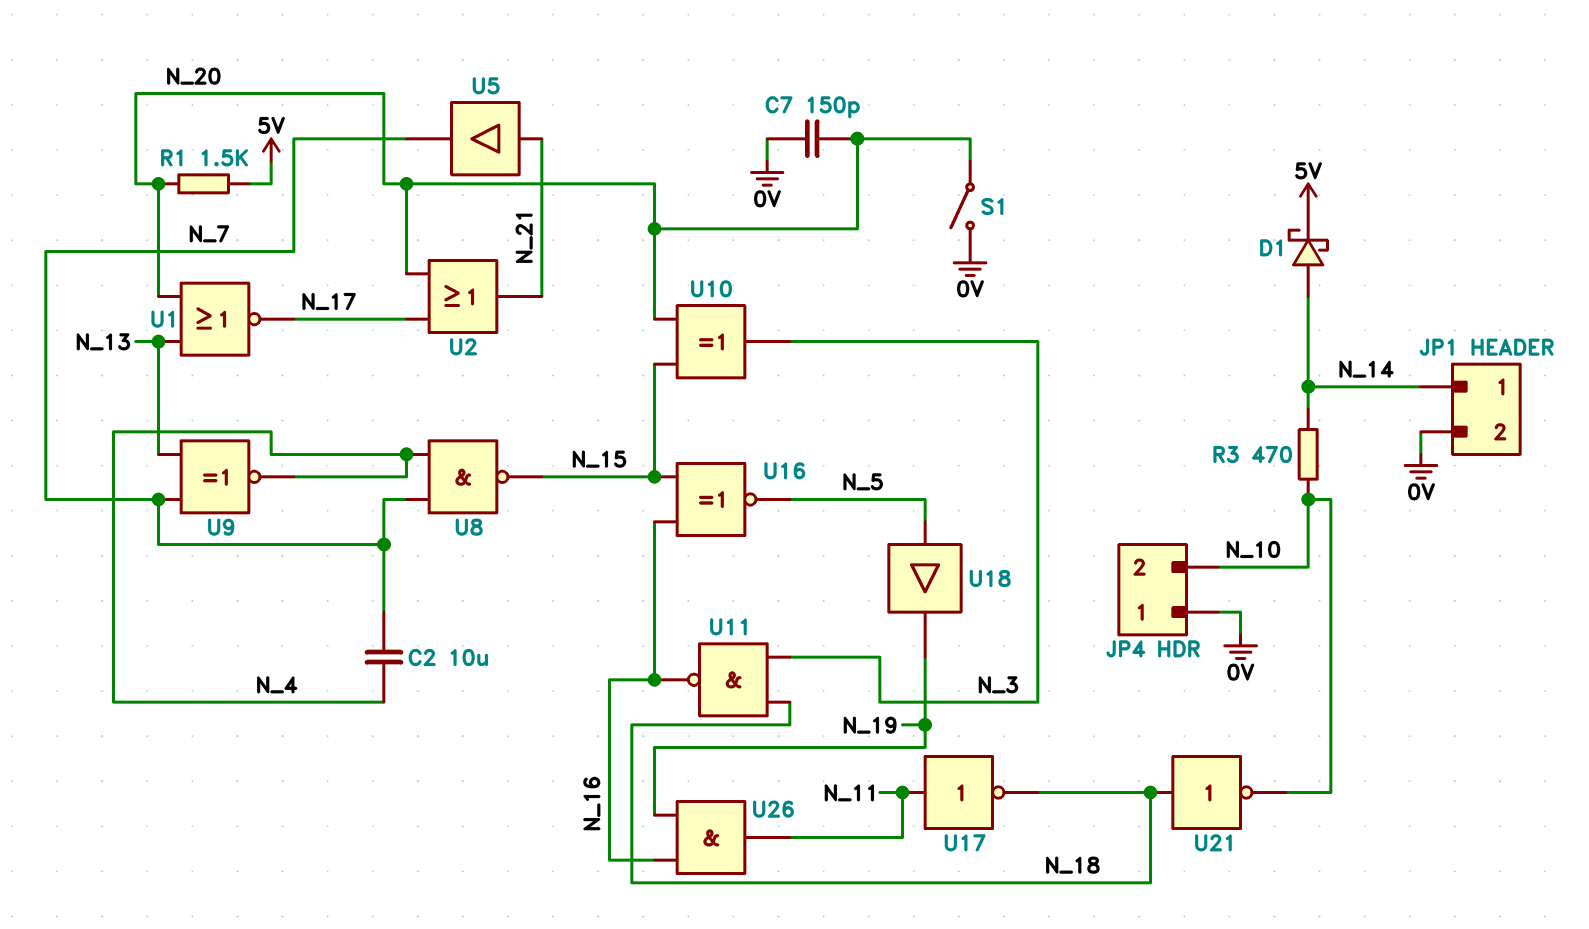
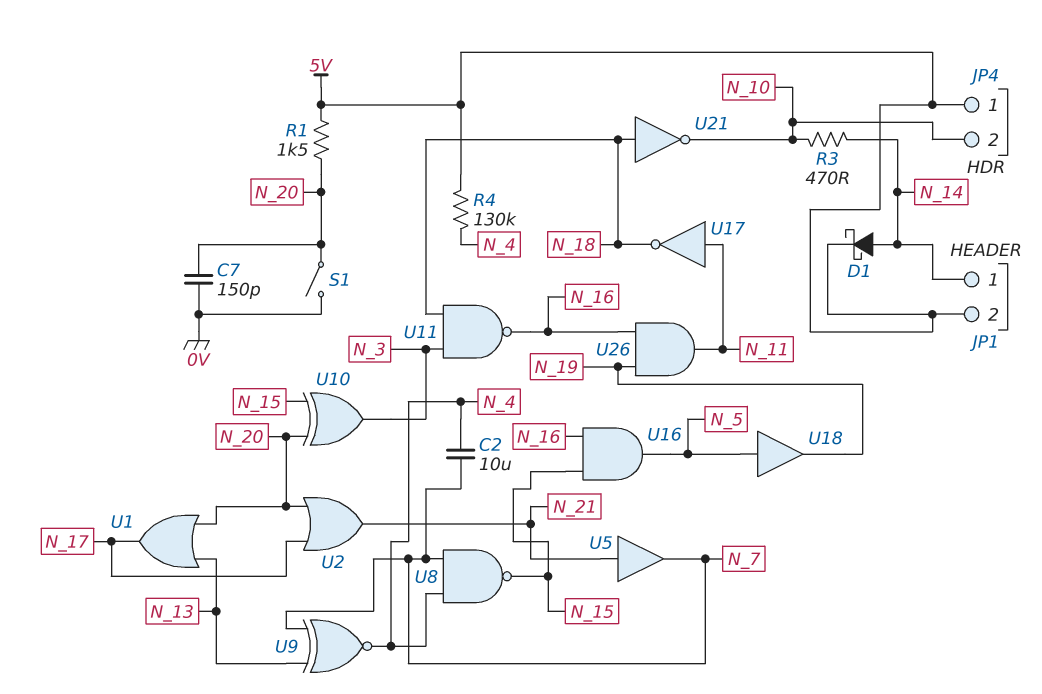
JP1 pin 2: 0V -> 5V
JP4 pin 1: 0V -> 5V
R4: none -> 130k (5V, N_4)
U1: NOR (in N_13, in N_20, out N_17) -> OR (in N_13, in N_20, out N_17)
U16: XNOR (in N_15, in N_16, out N_5) -> AND (in N_15, in N_16, out N_5)

